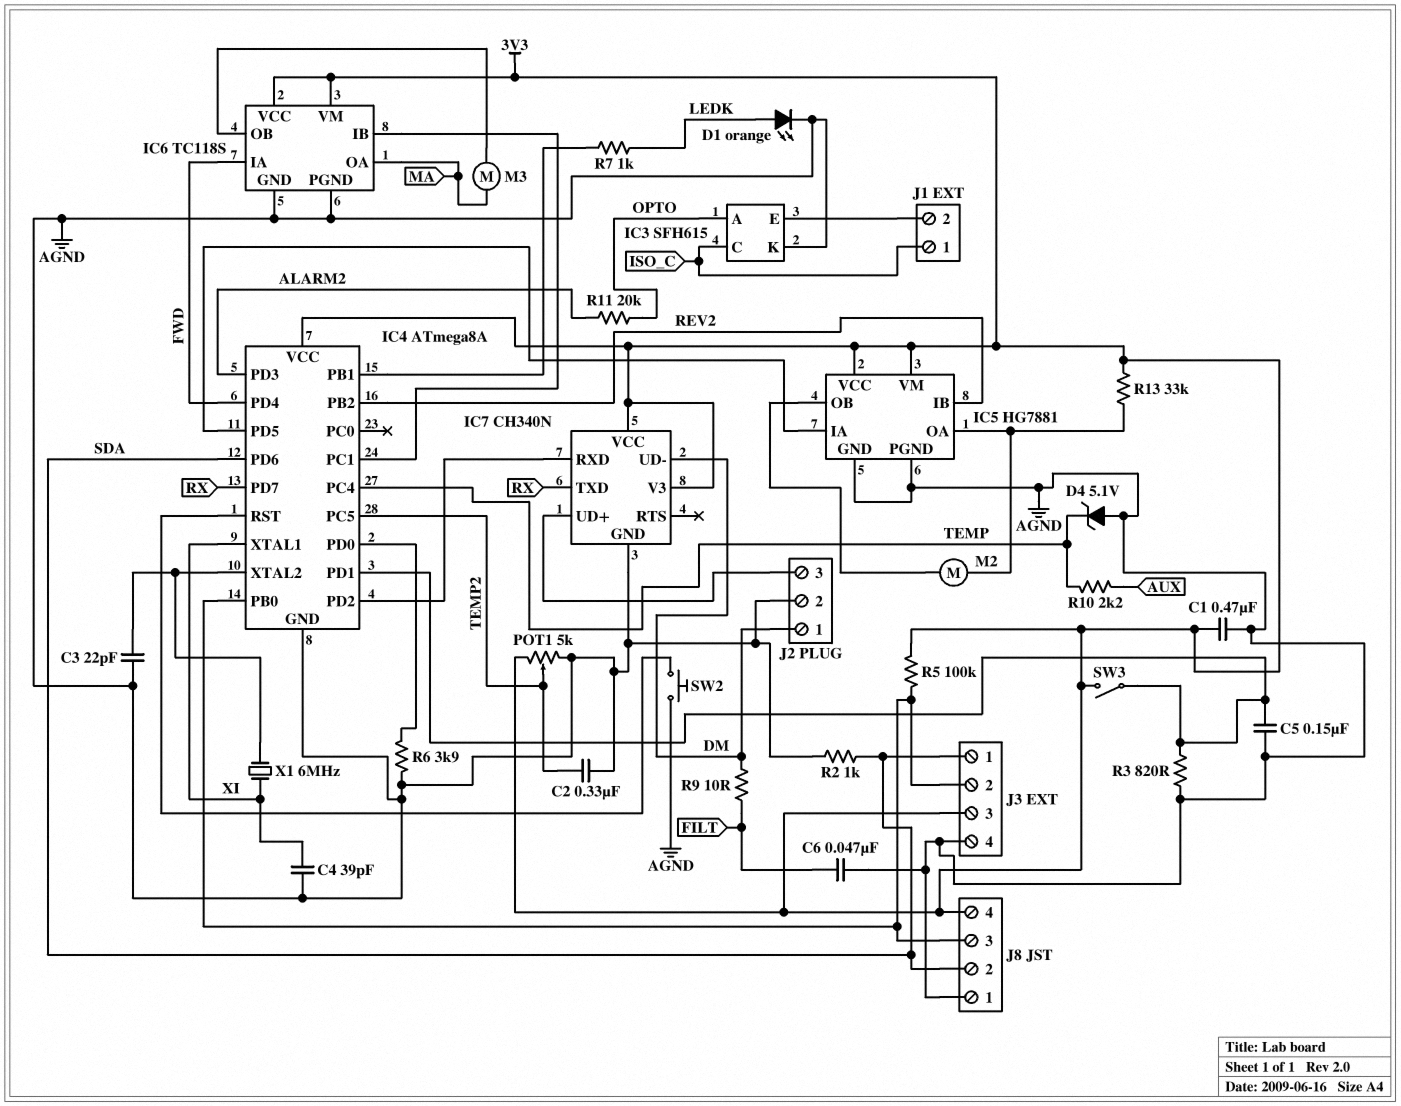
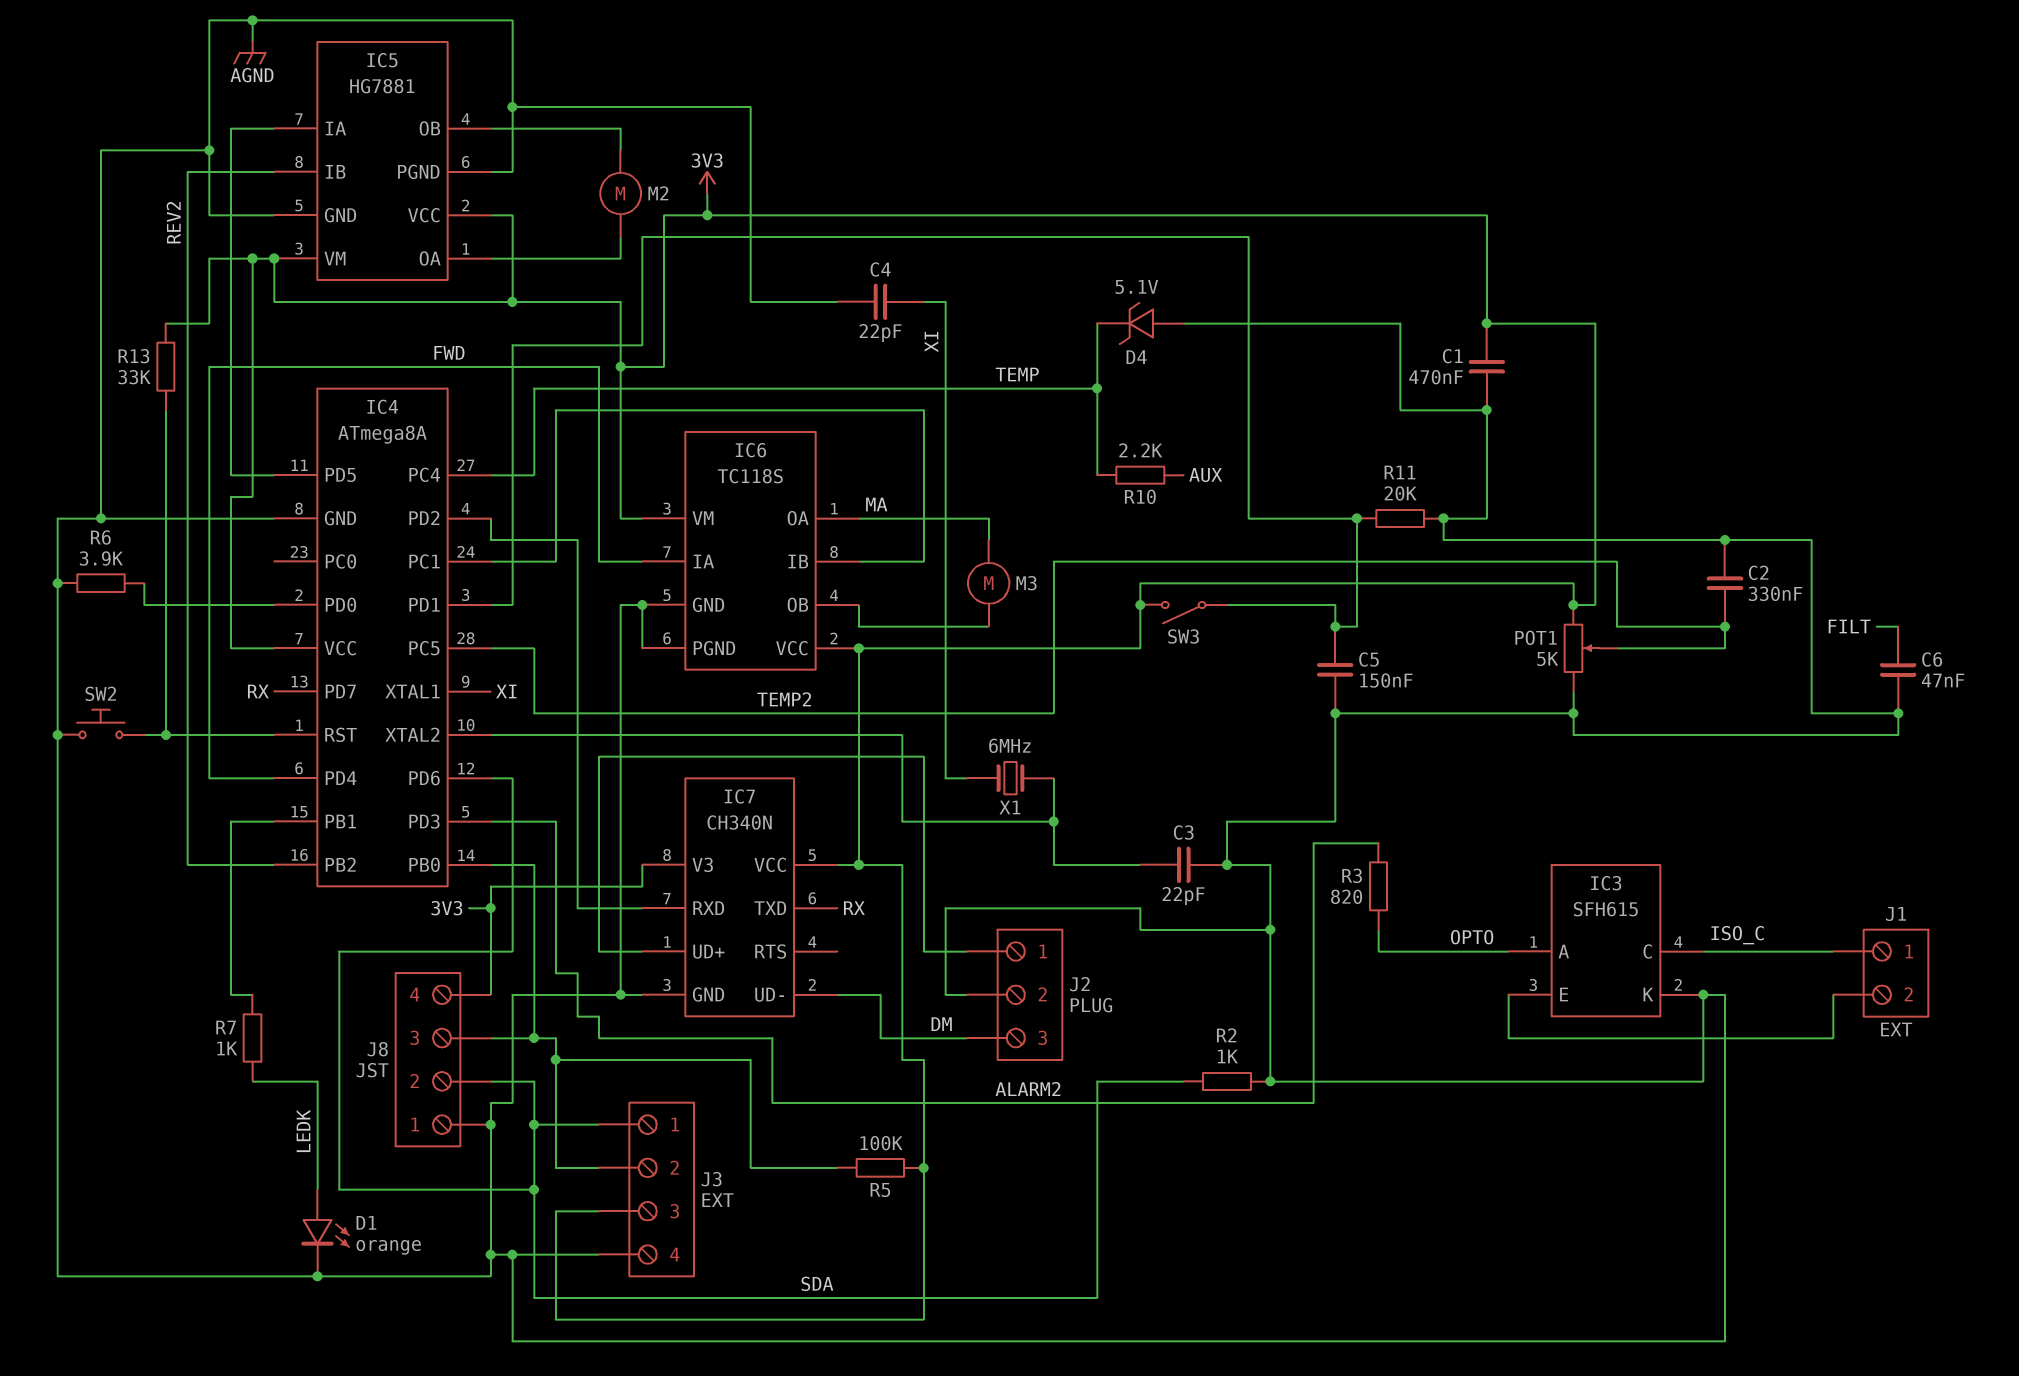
C4: 39pF (AGND, XI) -> 22pF (AGND, XI)
J2 pin 1: DM -> IC7/UD+
J2 pin 3: IC7/UD+ -> DM
R3: 820 (AGND, IC4/PD1) -> 820 (ALARM2, OPTO)
R9: 10 (DM, FILT) -> none
R11: 20k (ALARM2, OPTO) -> 20k (AGND, IC4/PD1)
R13: 33k (3V3, IC5/OA) -> 33k (3V3, IC4/RST)

